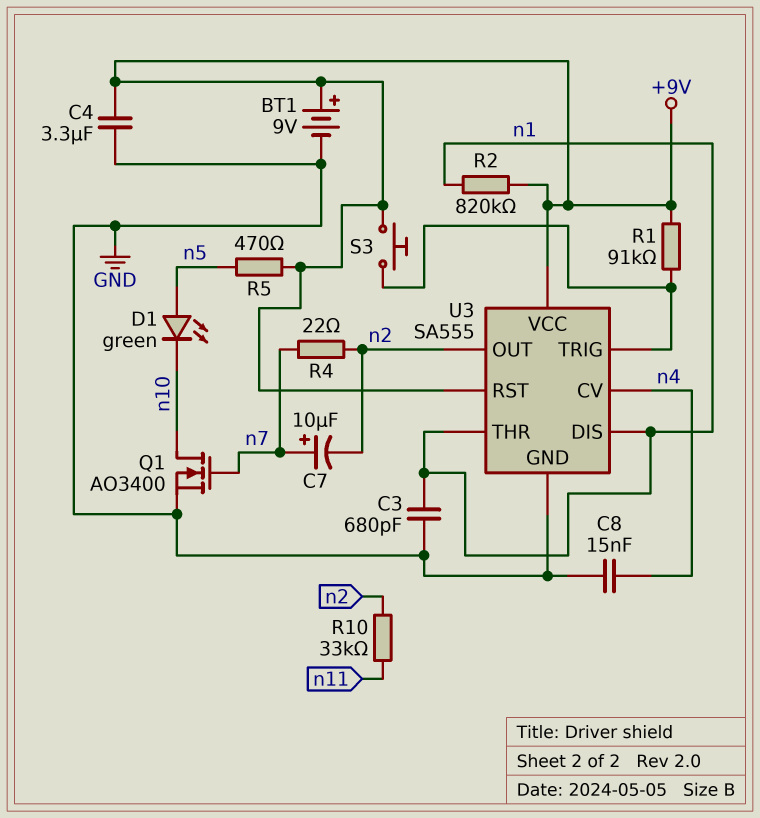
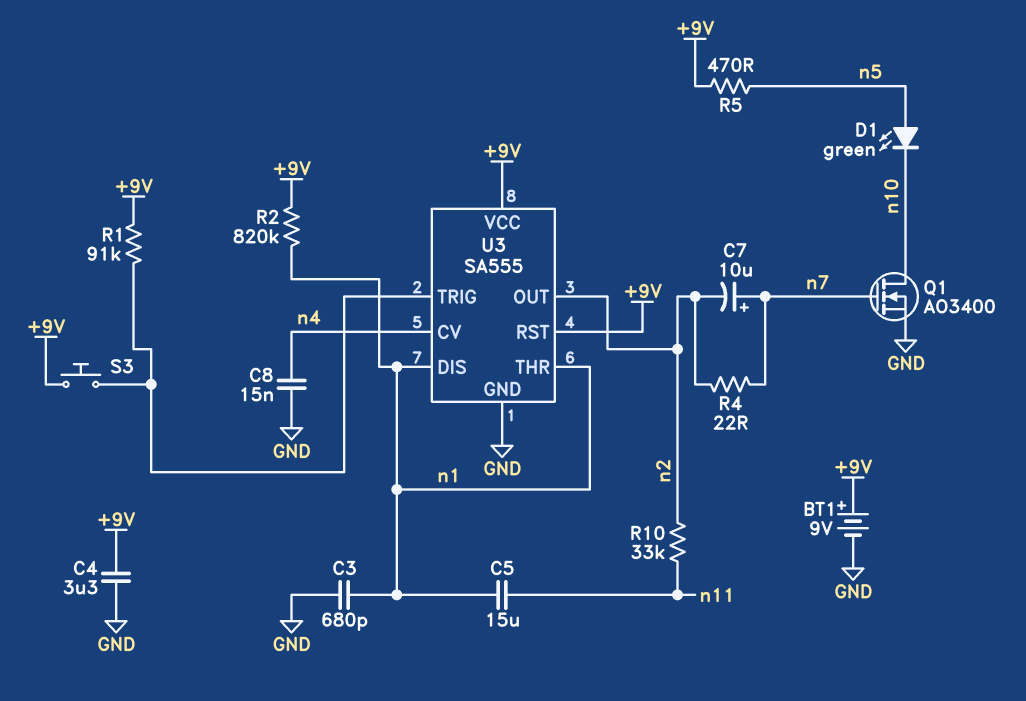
C5: none -> 15uF (n1, n11)

